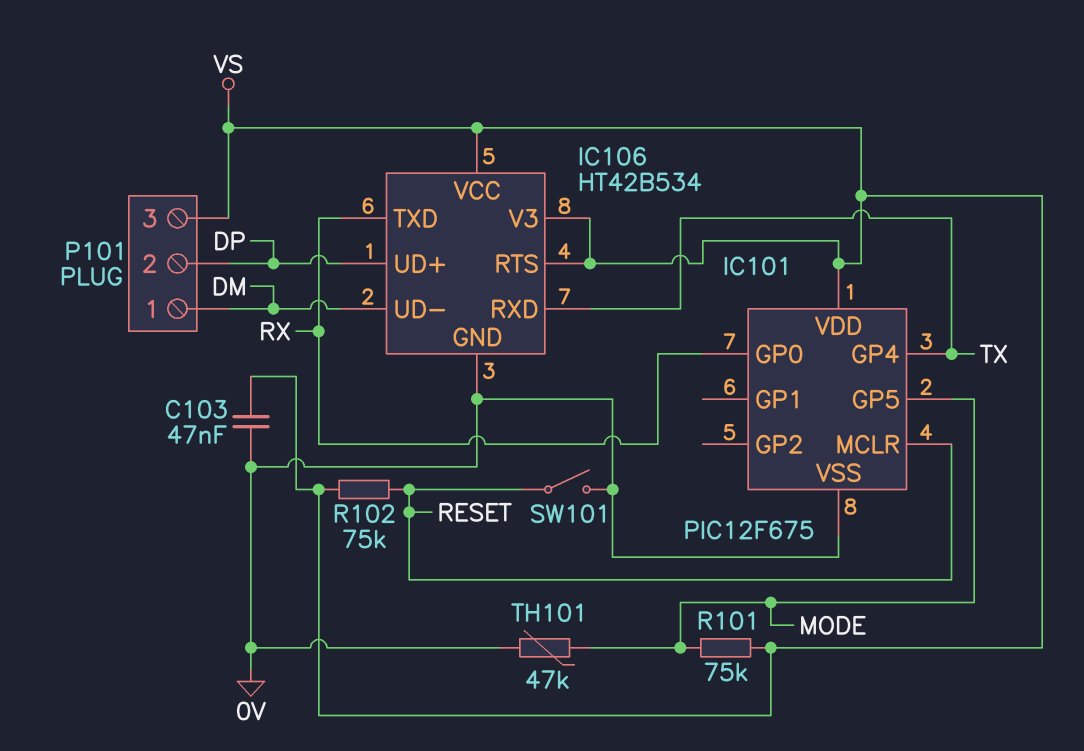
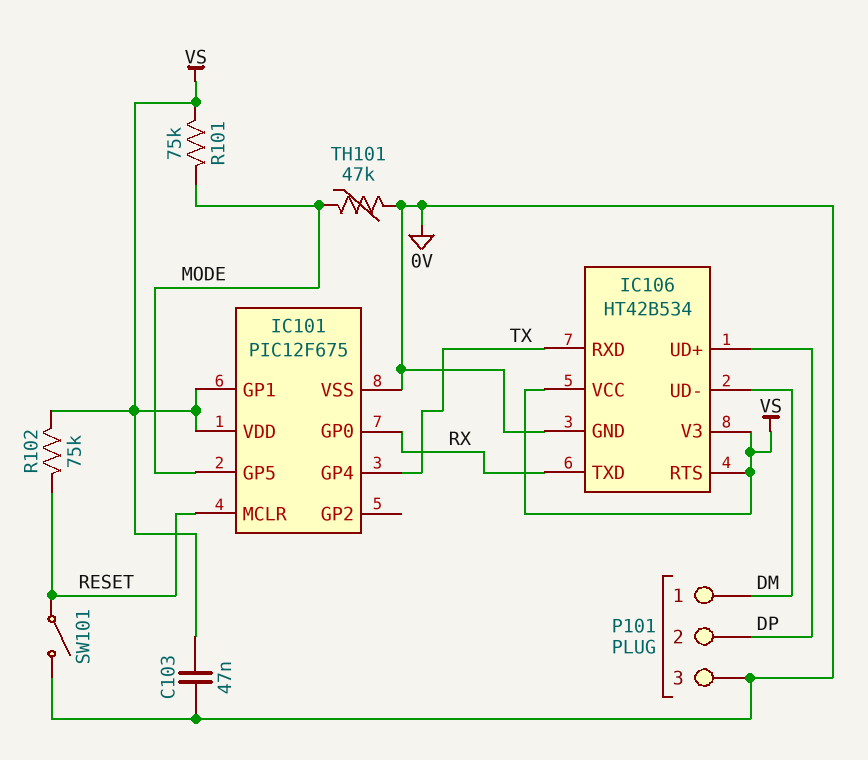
IC101 pin GP1: none -> VS
P101 pin 3: VS -> 0V

